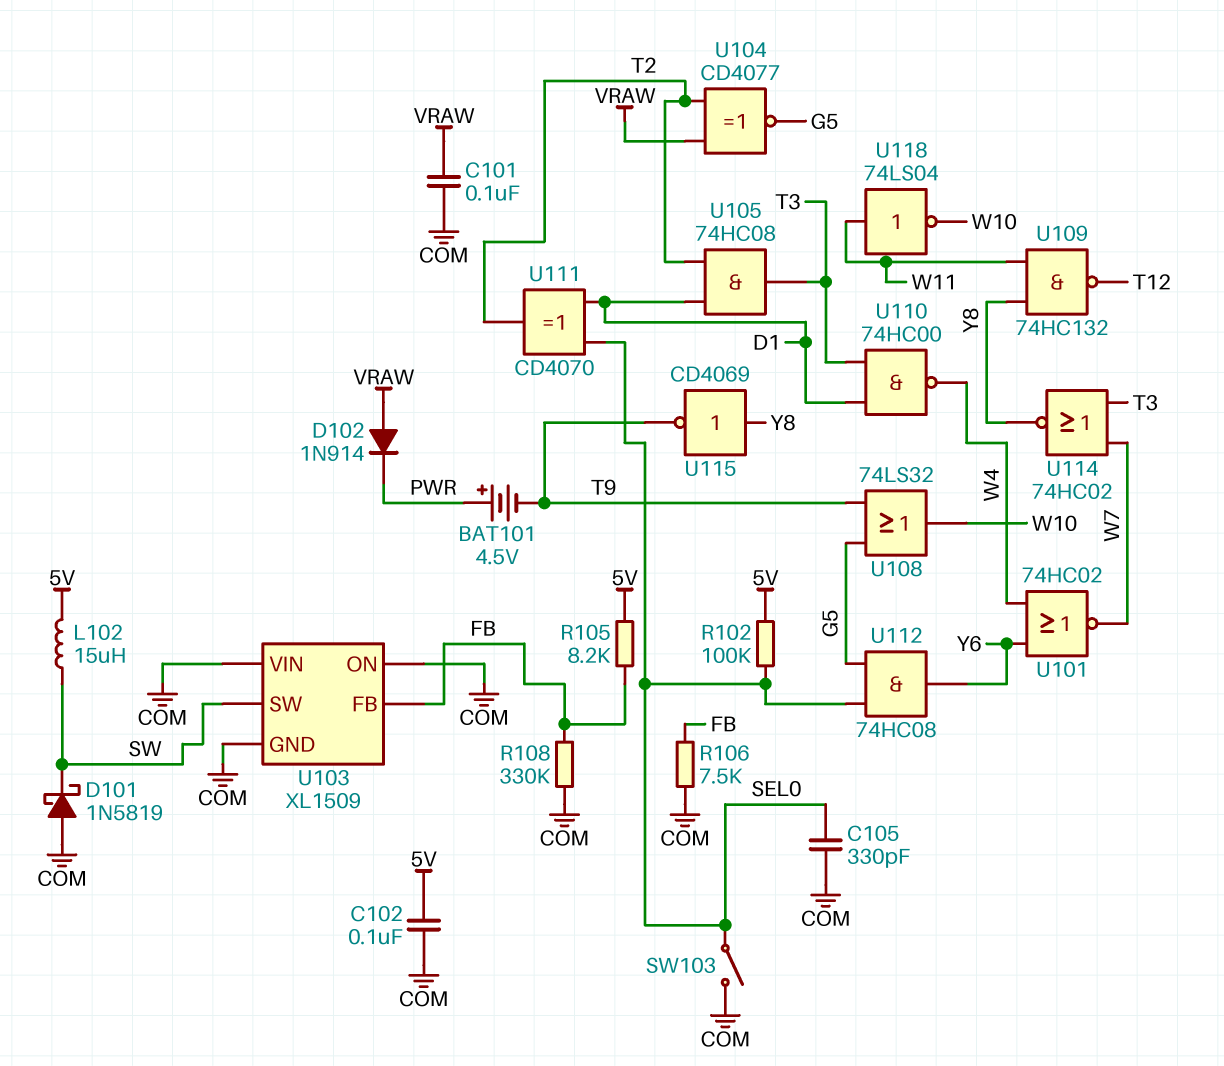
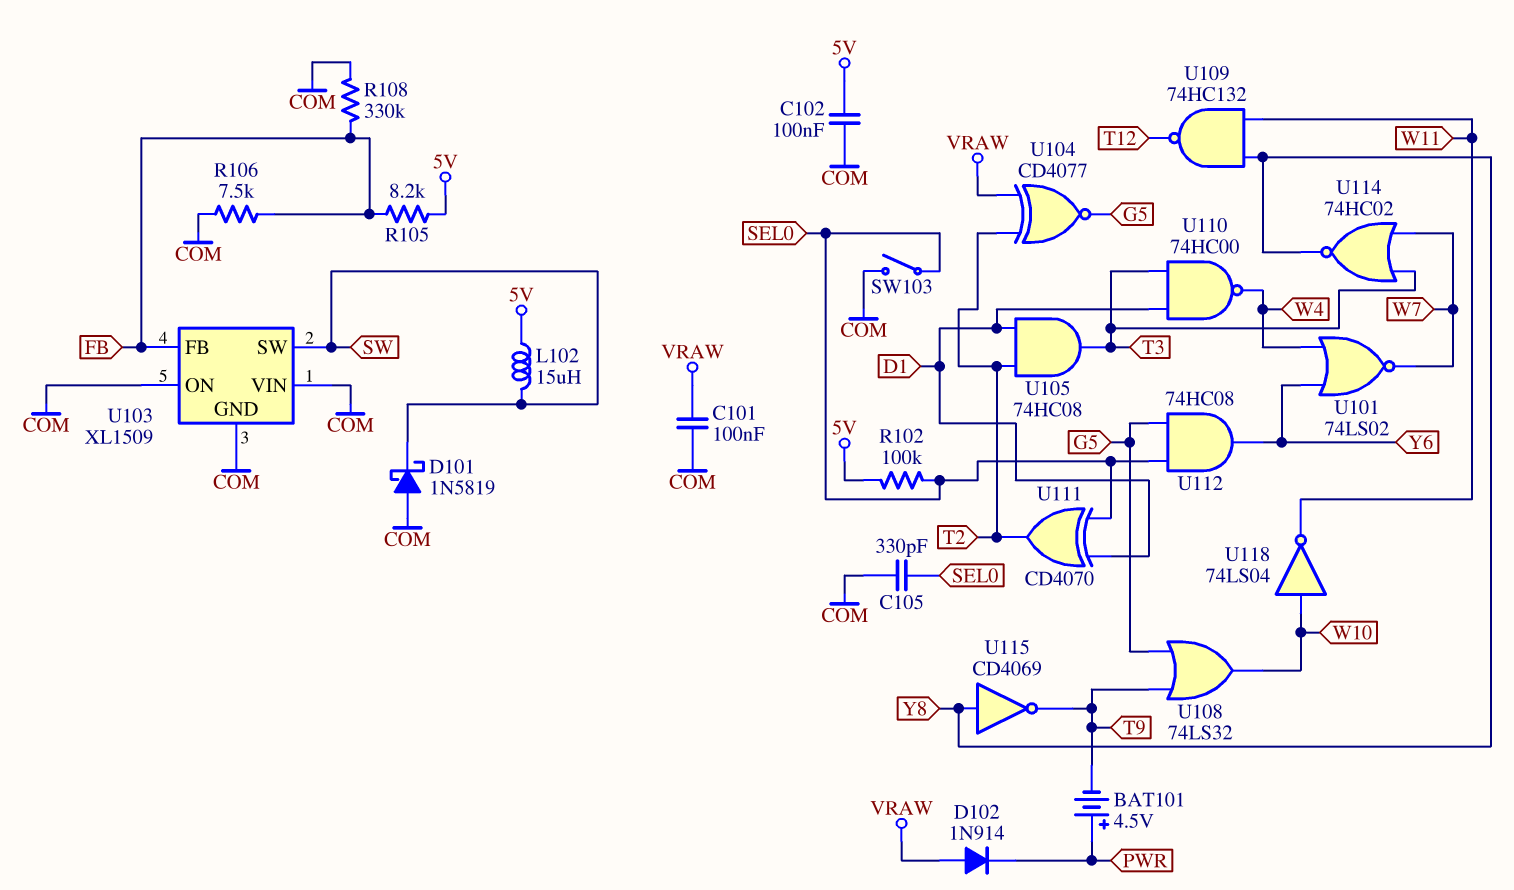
U101: NOR 74HC02 (in W4, in Y6, out W7) -> NOR 74LS02 (in W4, in Y6, out W7)
U118: NOT 74LS04 (in W11, out W10) -> NOT 74LS04 (in W10, out W11)

